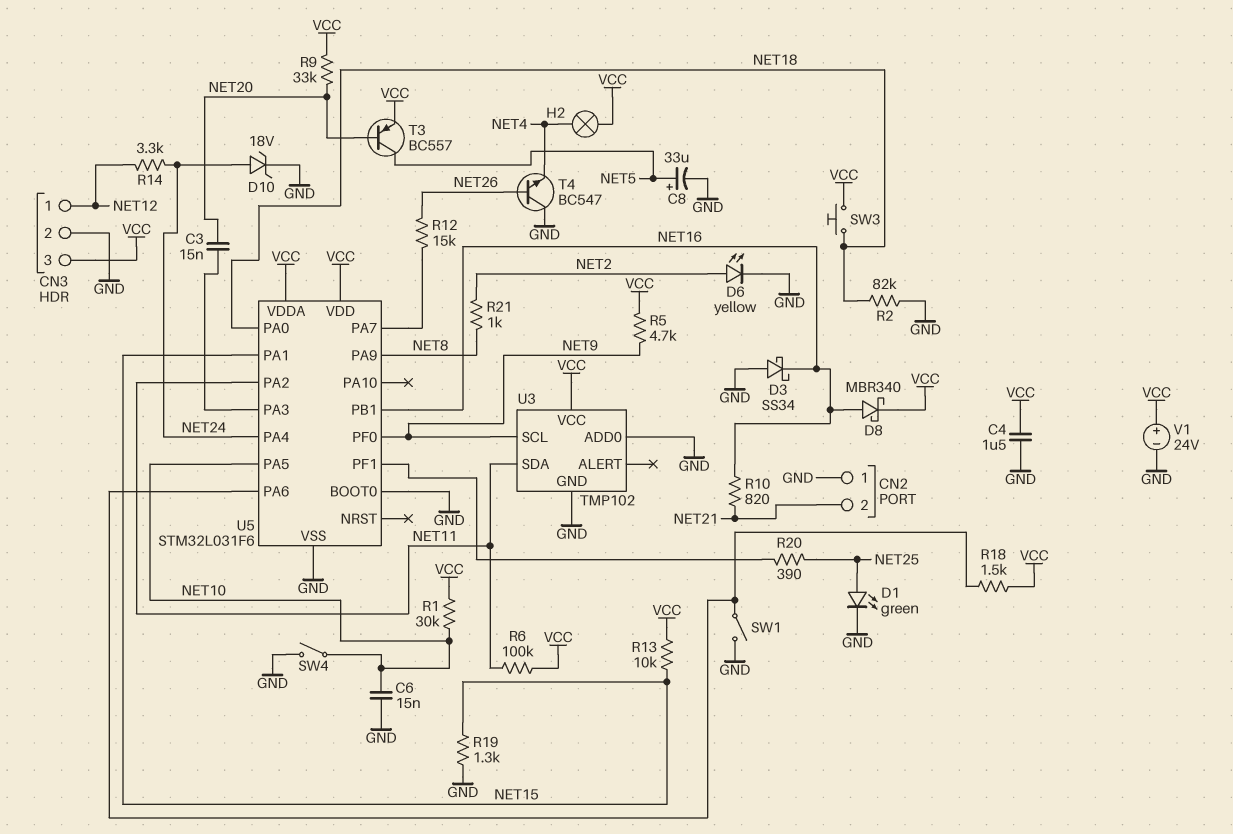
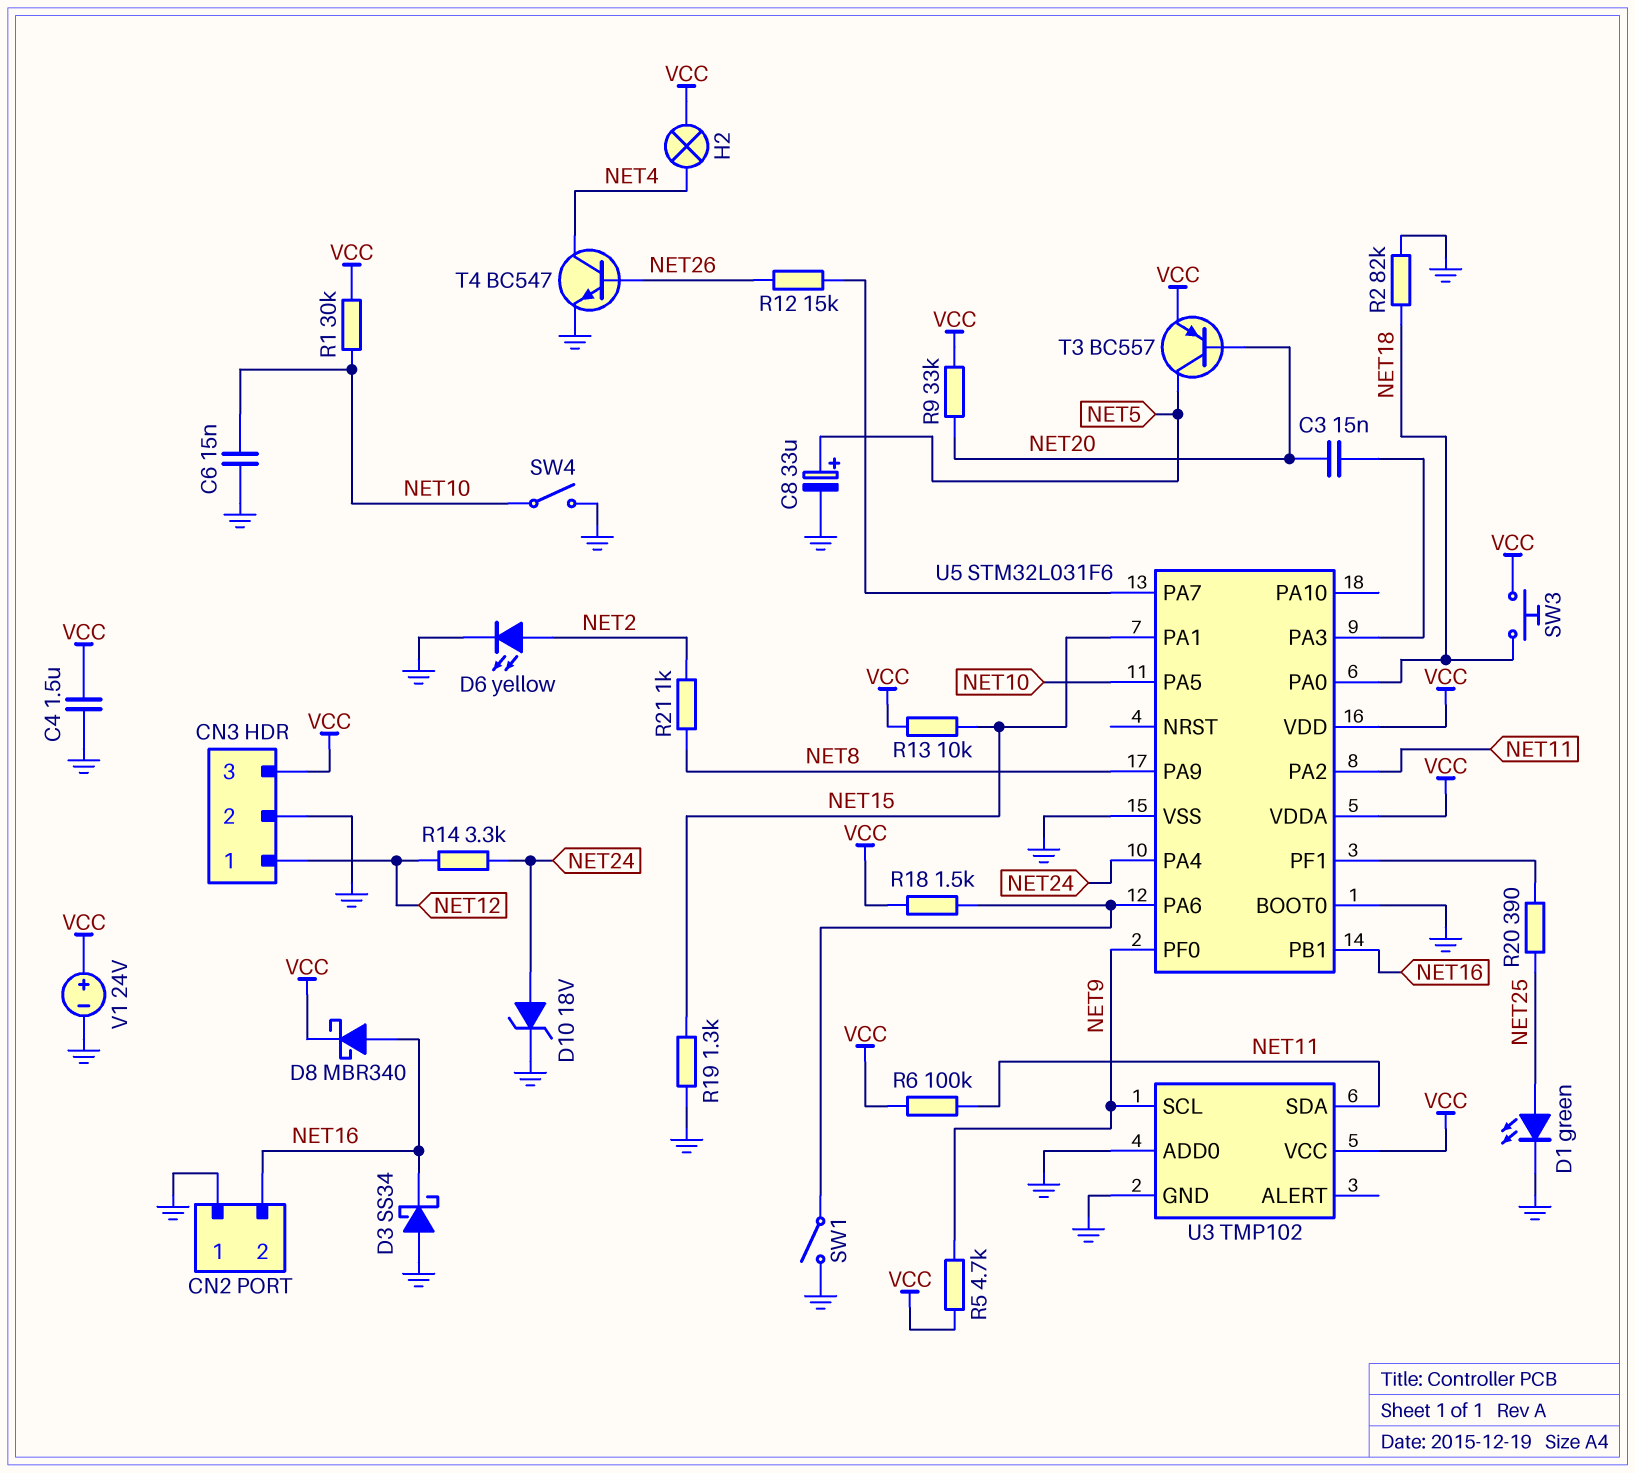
CN2 pin 2: NET21 -> NET16
R10: 820 (NET16, NET21) -> none
T4: NPN BC547 (B NET26, C GND, E NET4) -> NPN BC547 (B NET26, C NET4, E GND)

